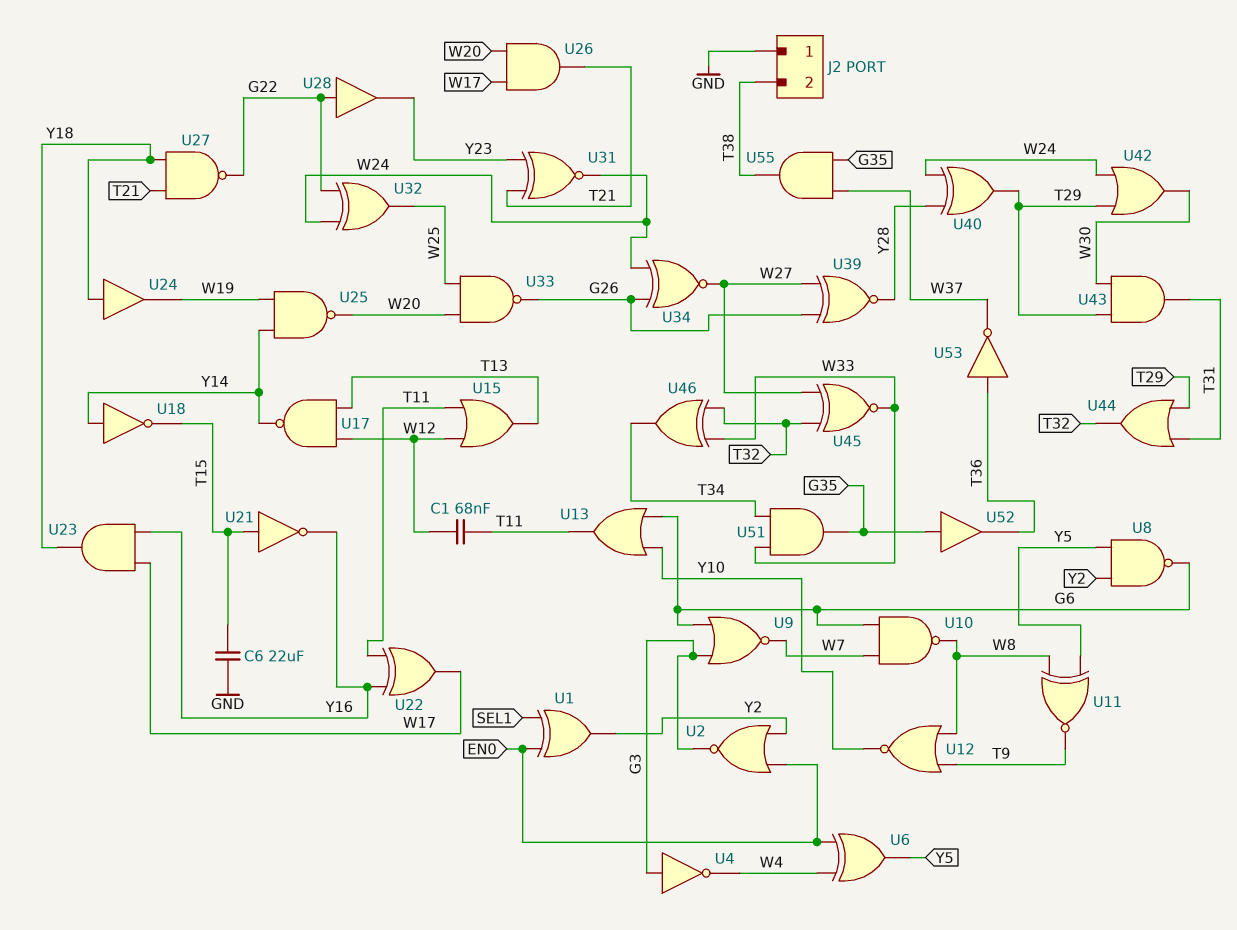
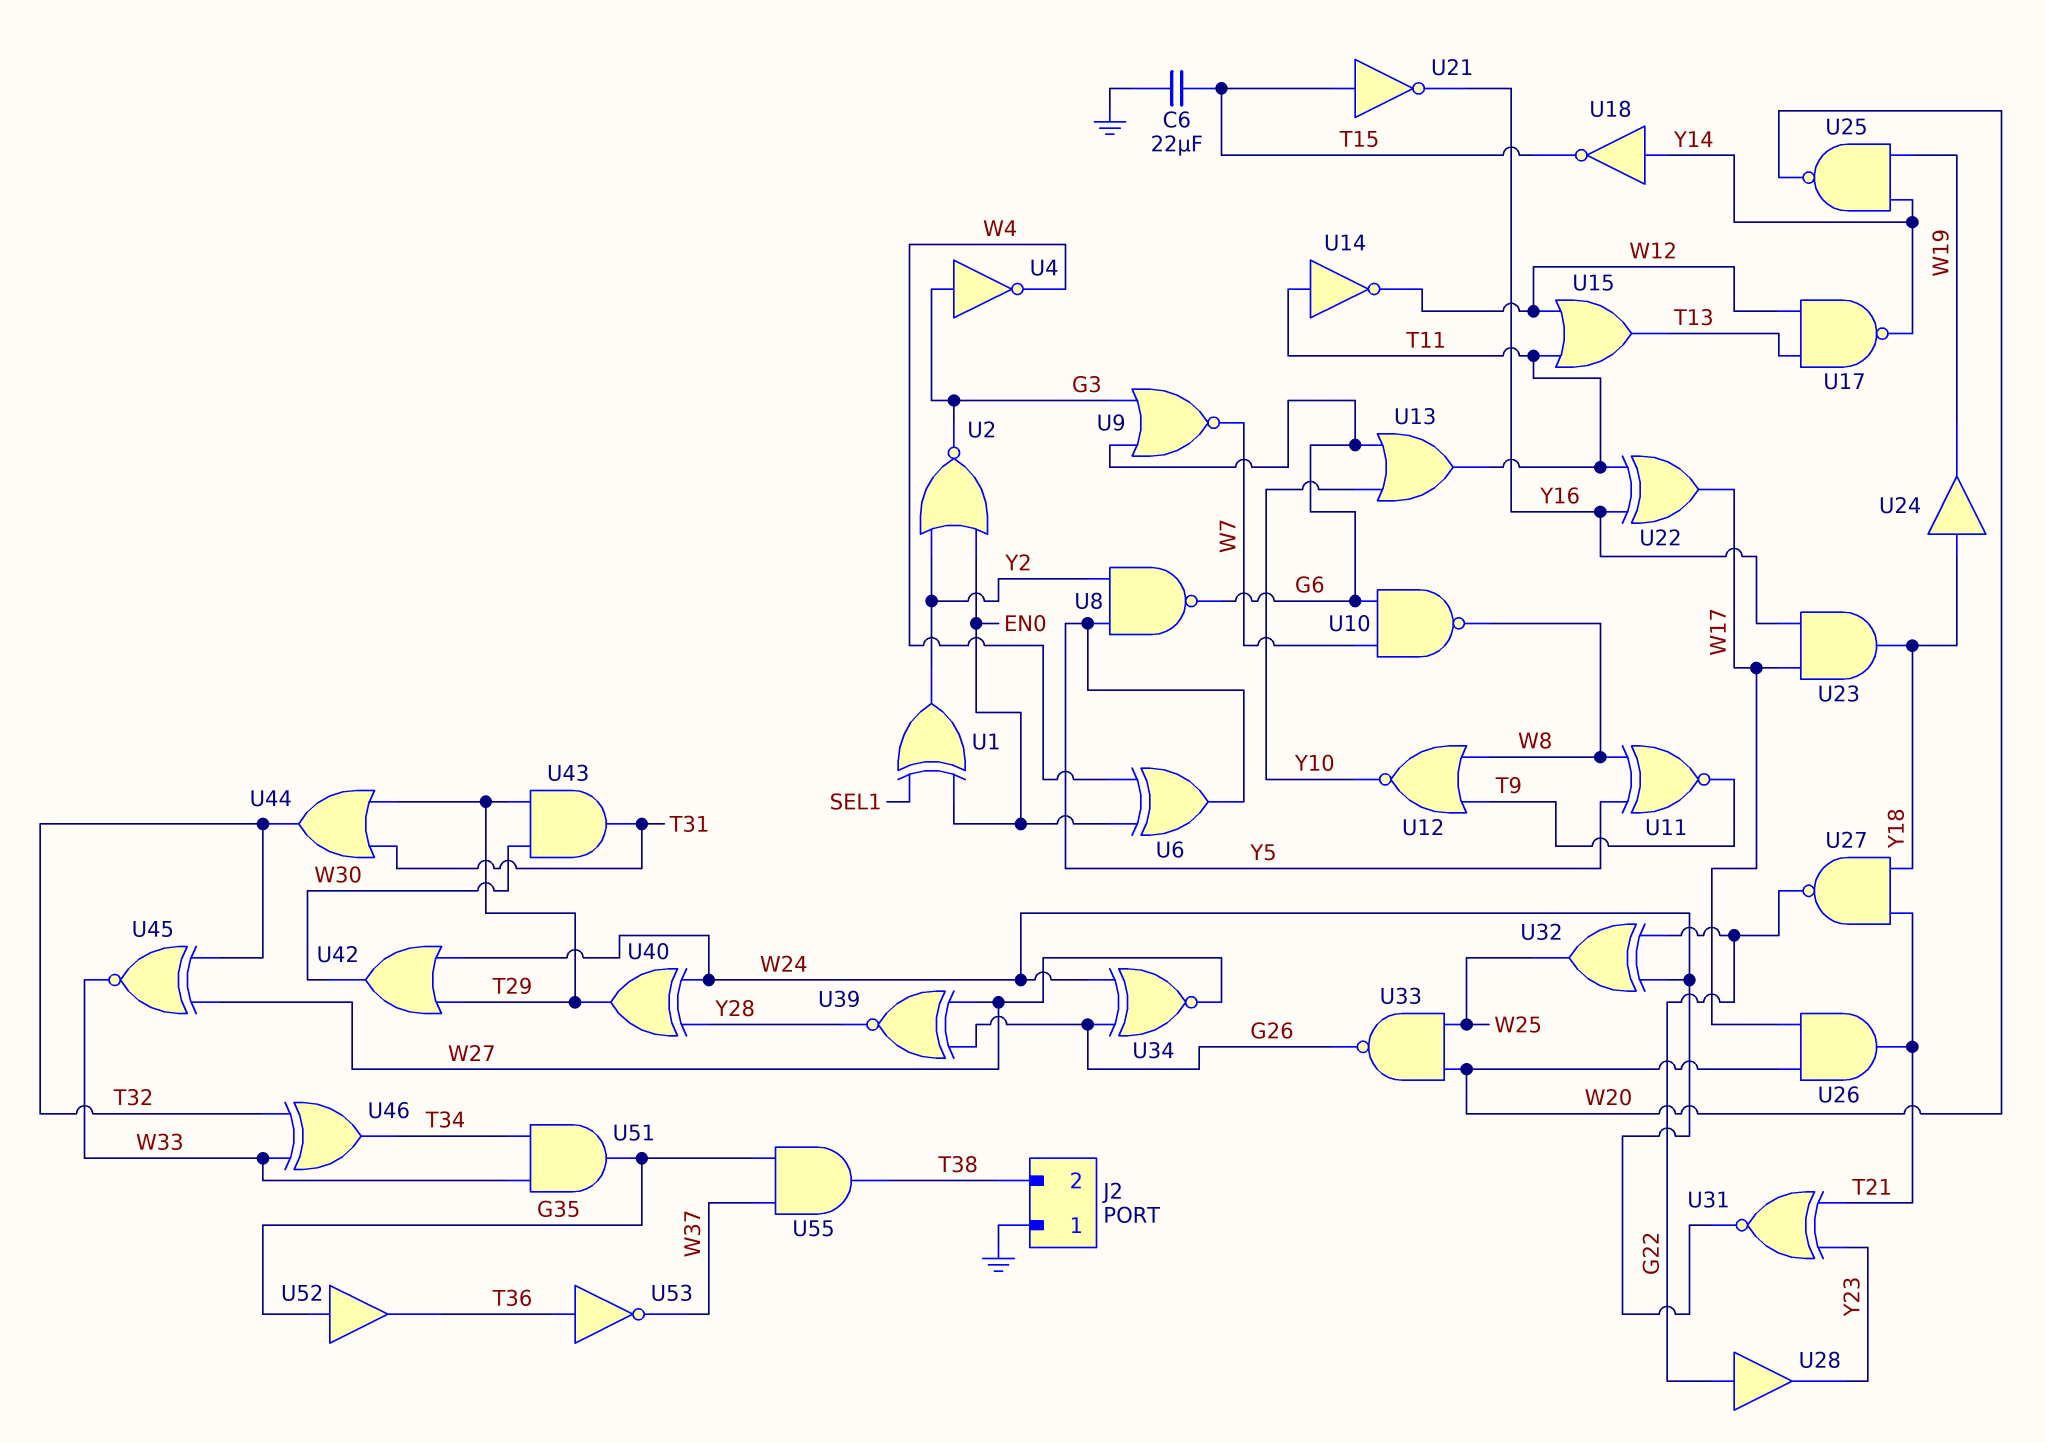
C1: 68nF (T11, W12) -> none
U14: none -> NOT (in T11, out W12)

